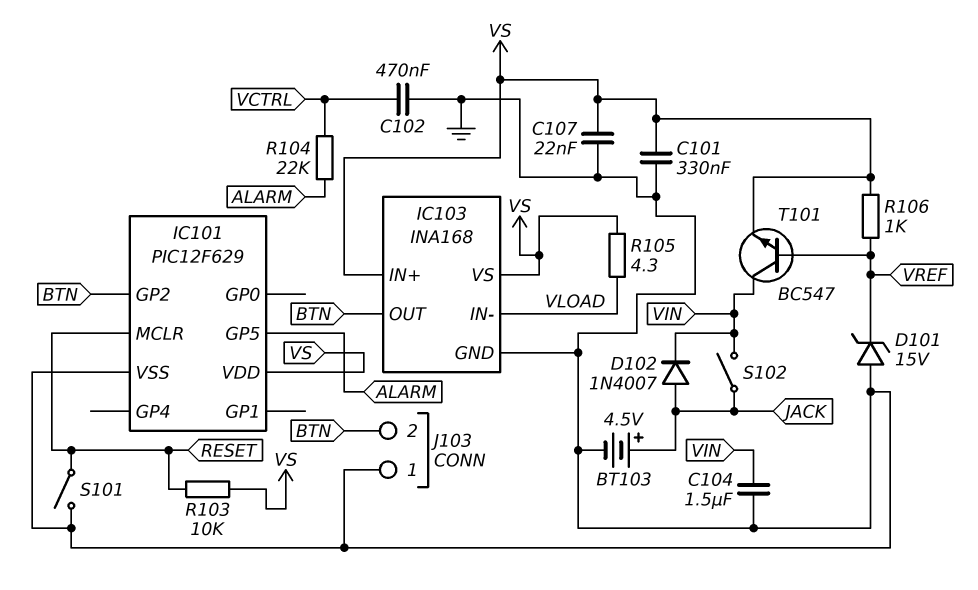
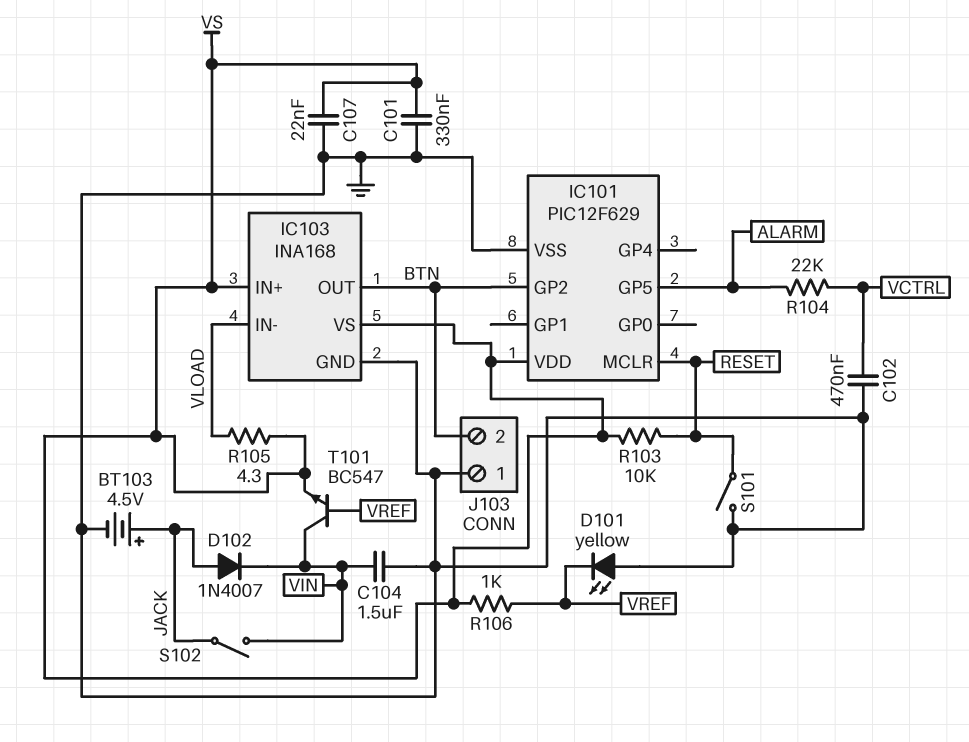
D101: zener 15V (A GND, K VREF) -> LED yellow (A GND, K VREF)

